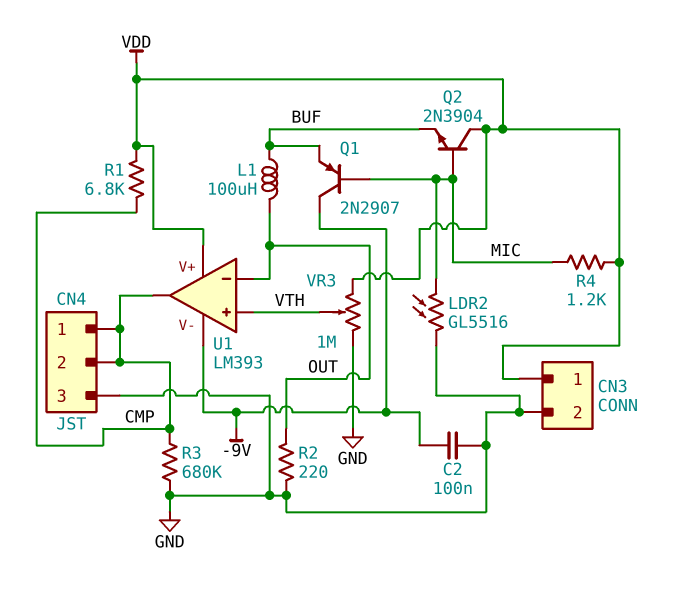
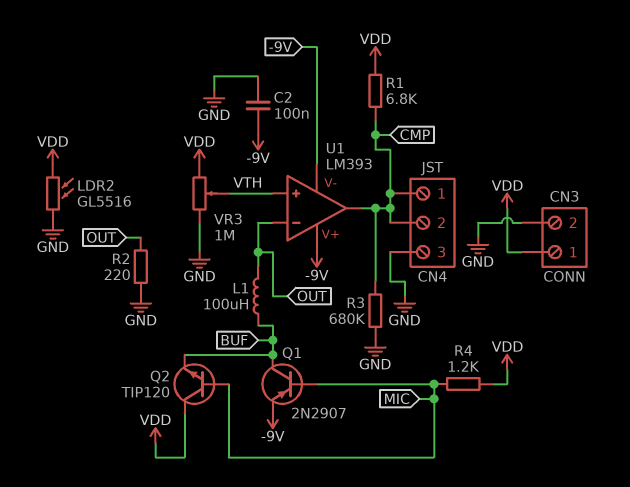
LDR2: GL5516 (GND, MIC) -> GL5516 (GND, VDD)
Q1: PNP 2N2907 (B MIC, C -9V, E BUF) -> PNP 2N2907 (B MIC, C BUF, E -9V)
Q2: NPN 2N3904 (B MIC, C VDD, E BUF) -> NPN TIP120 (B MIC, C VDD, E BUF)
U1 pin V+: VDD -> -9V

